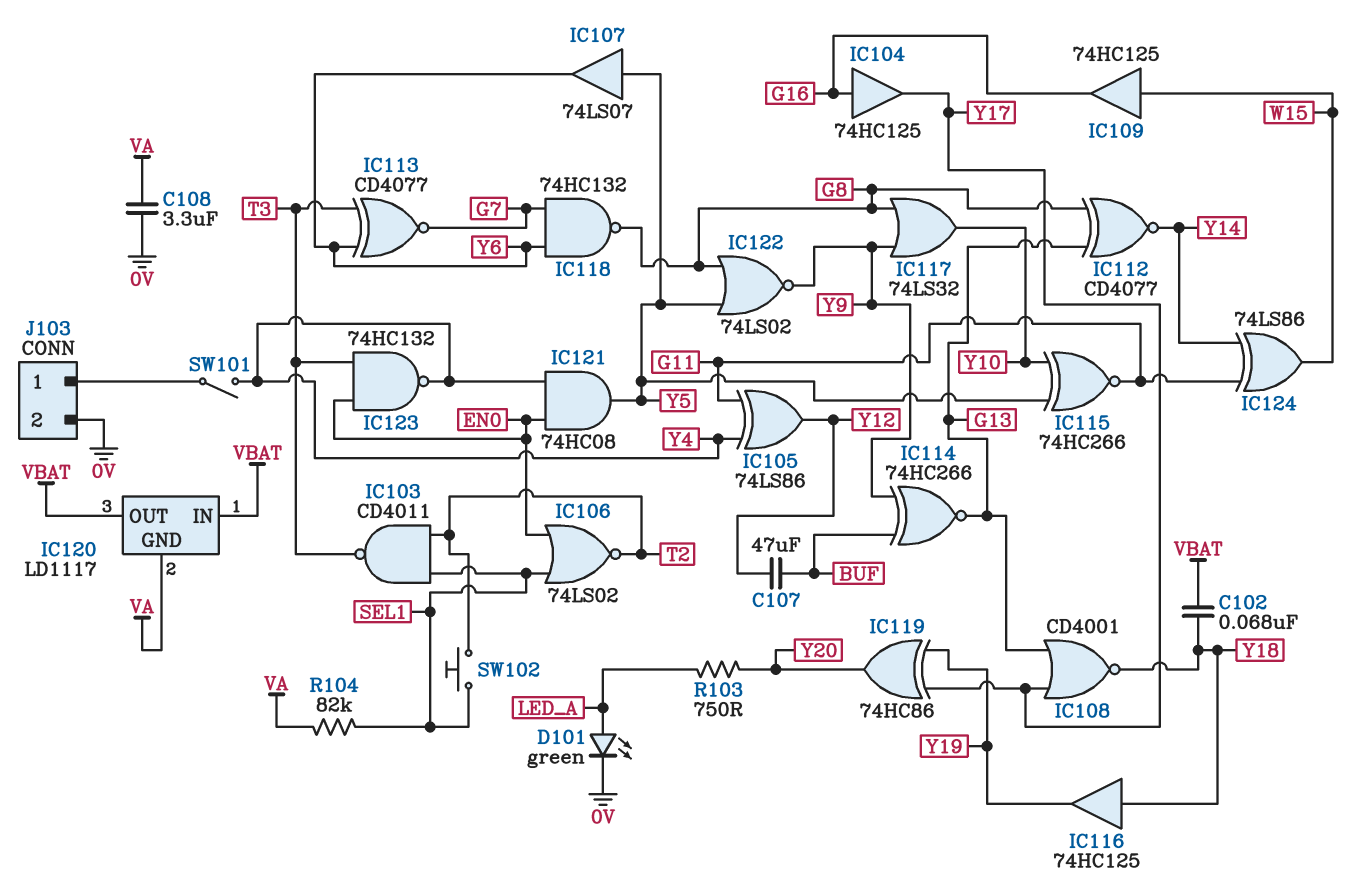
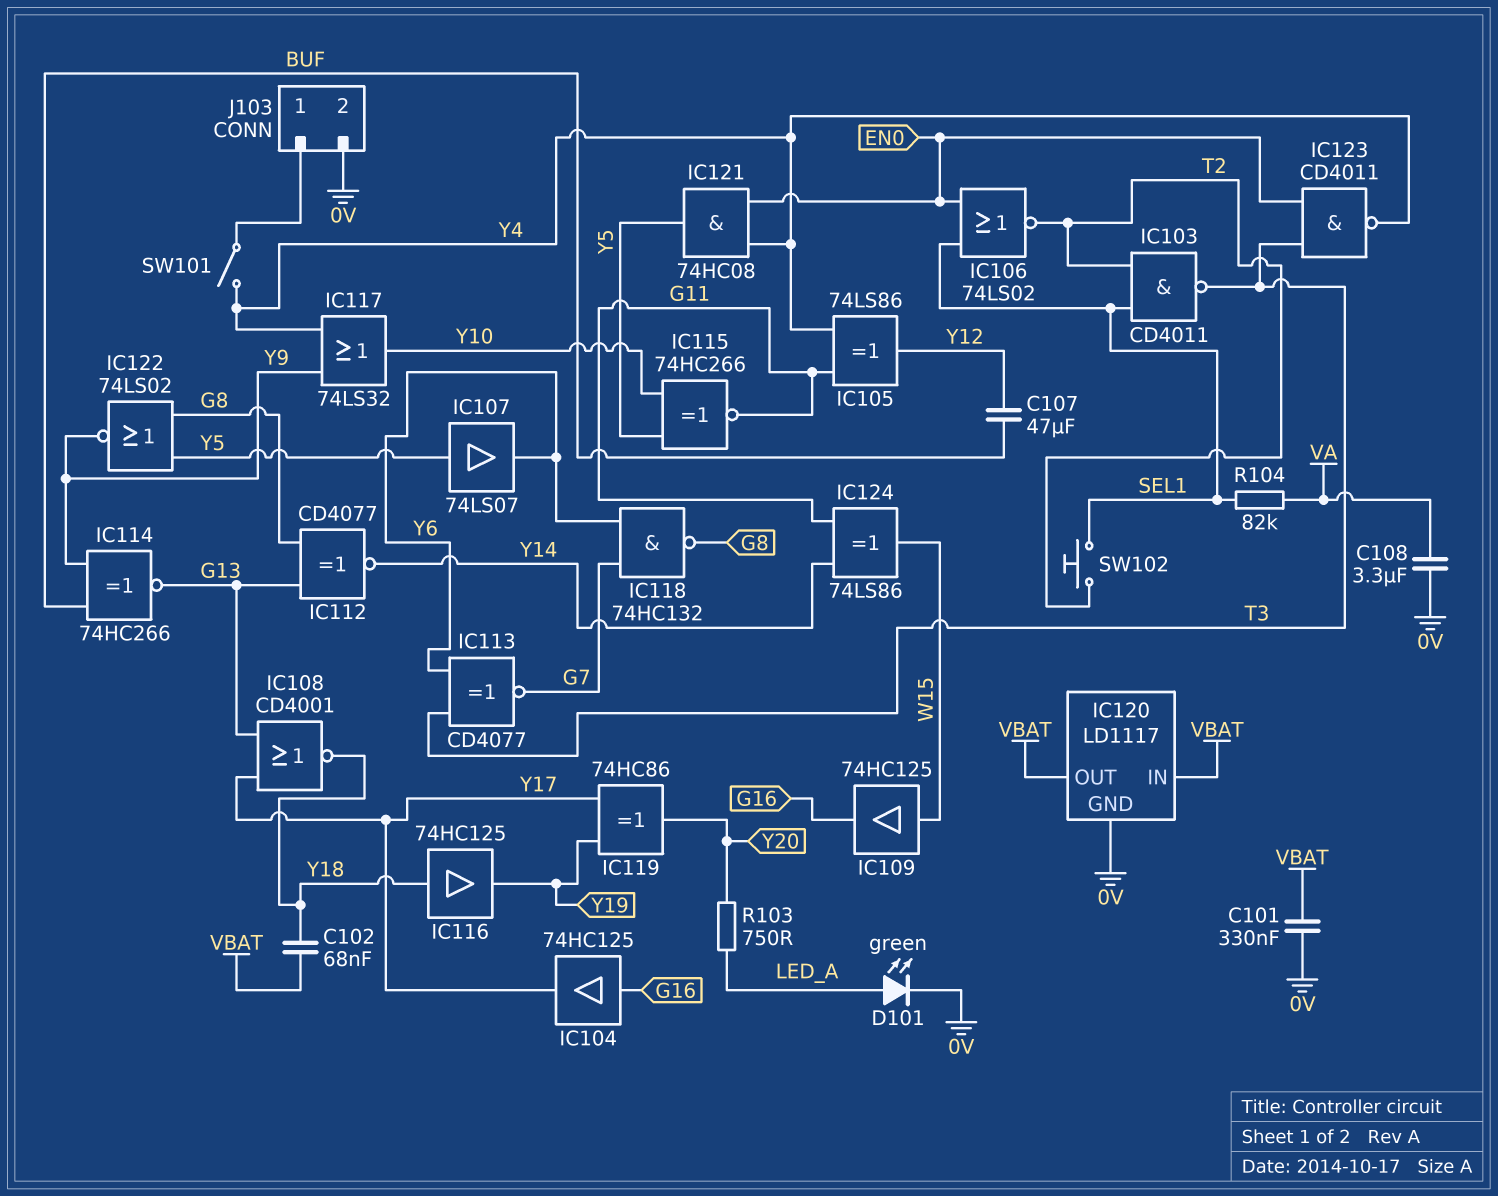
C101: none -> 330nF (0V, VBAT)
IC117: OR 74LS32 (in G8, in Y9, out Y10) -> OR 74LS32 (in Y4, in Y9, out Y10)
IC120 pin GND: VA -> 0V
IC123: NAND 74HC132 (in EN0, in T3, out Y4) -> NAND CD4011 (in EN0, in T3, out Y4)

